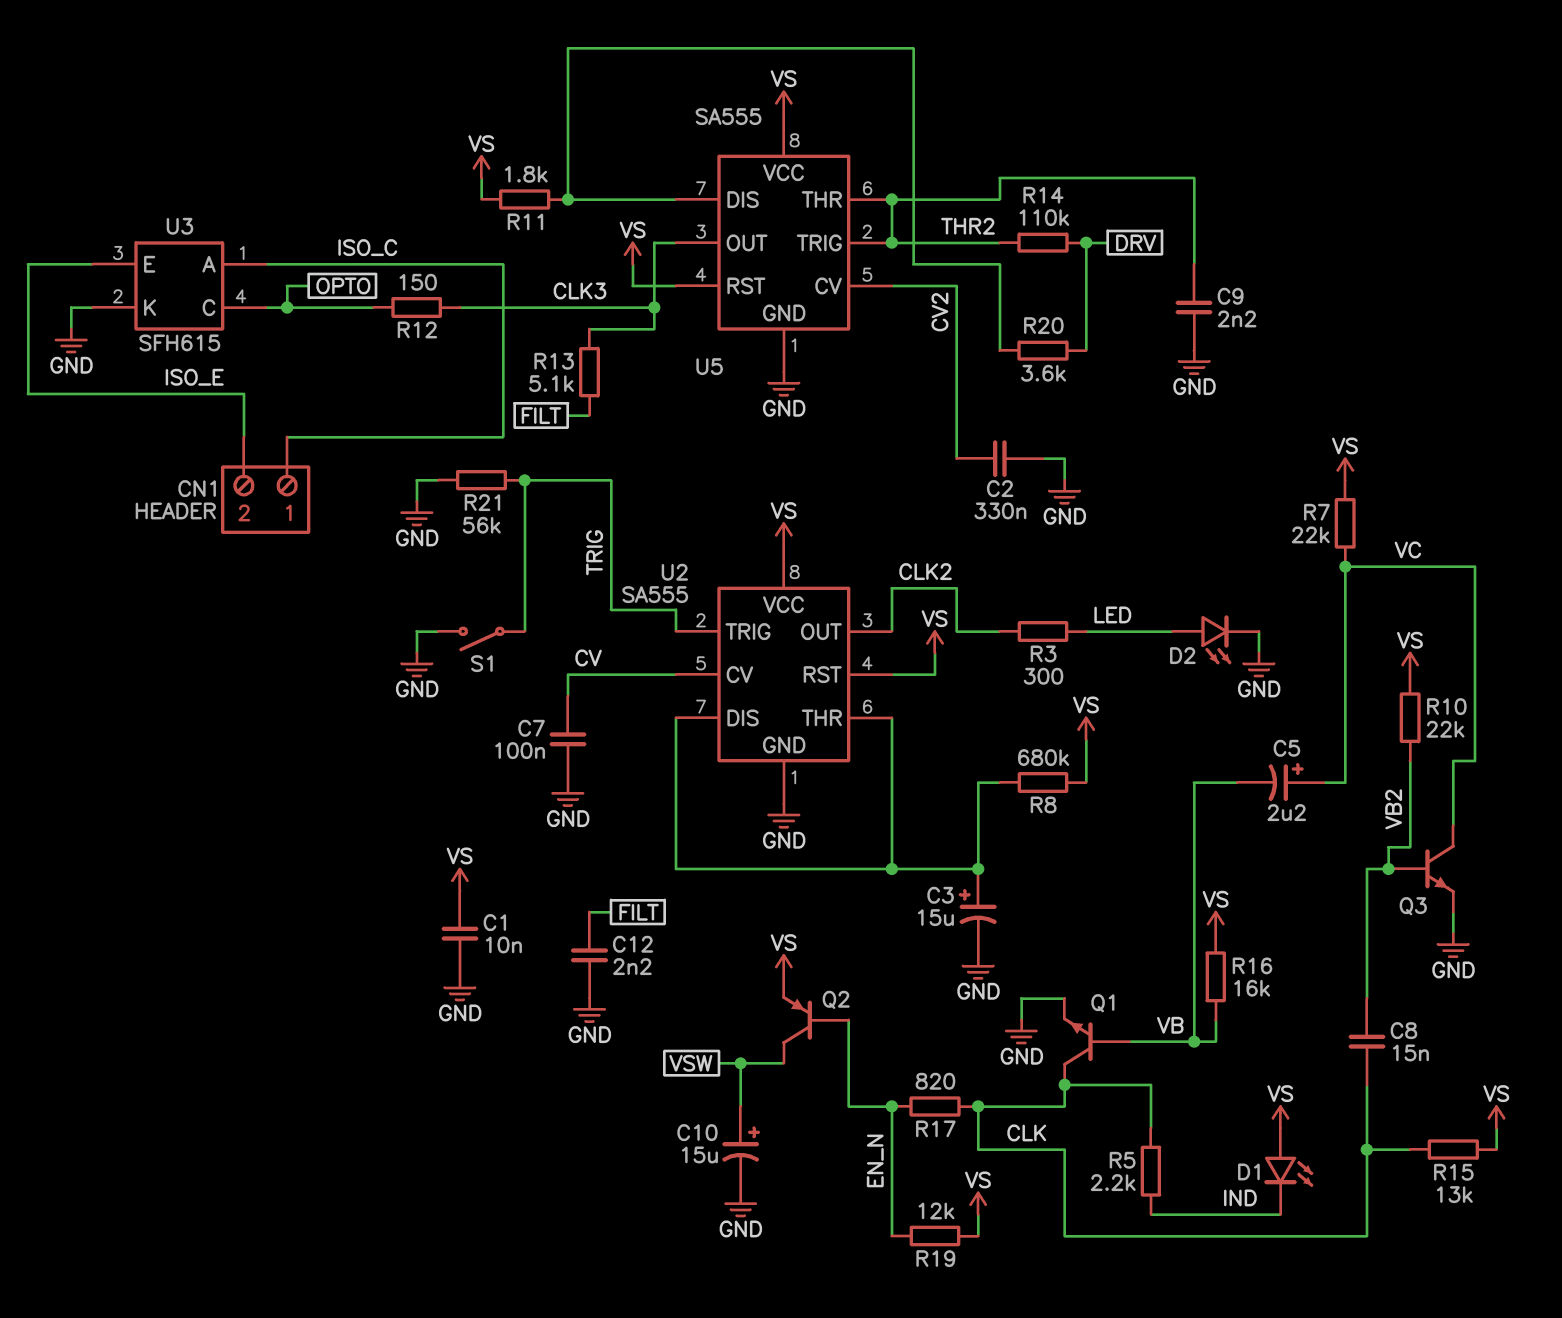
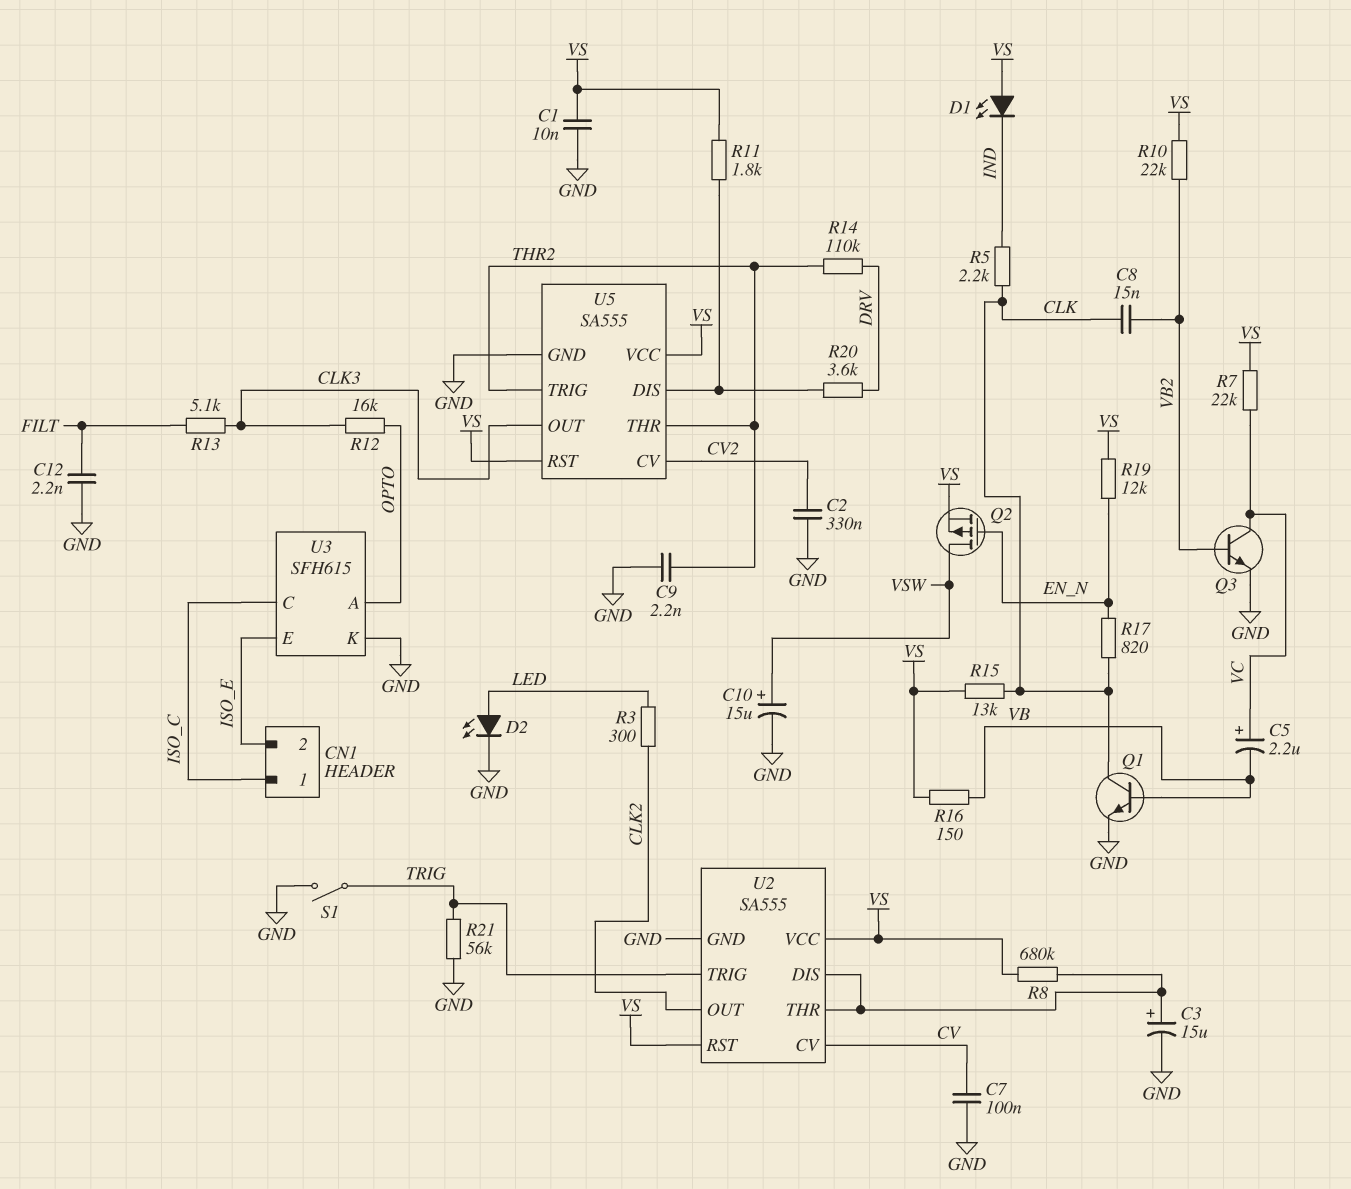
Q2: PNP (B EN_N, C VSW, E VS) -> PMOS (G EN_N, D VSW, S VS)
R12: 150 (CLK3, OPTO) -> 16k (CLK3, OPTO)
R16: 16k (VB, VS) -> 150 (VB, VS)
U3 pin A: ISO_C -> OPTO
U3 pin C: OPTO -> ISO_C

